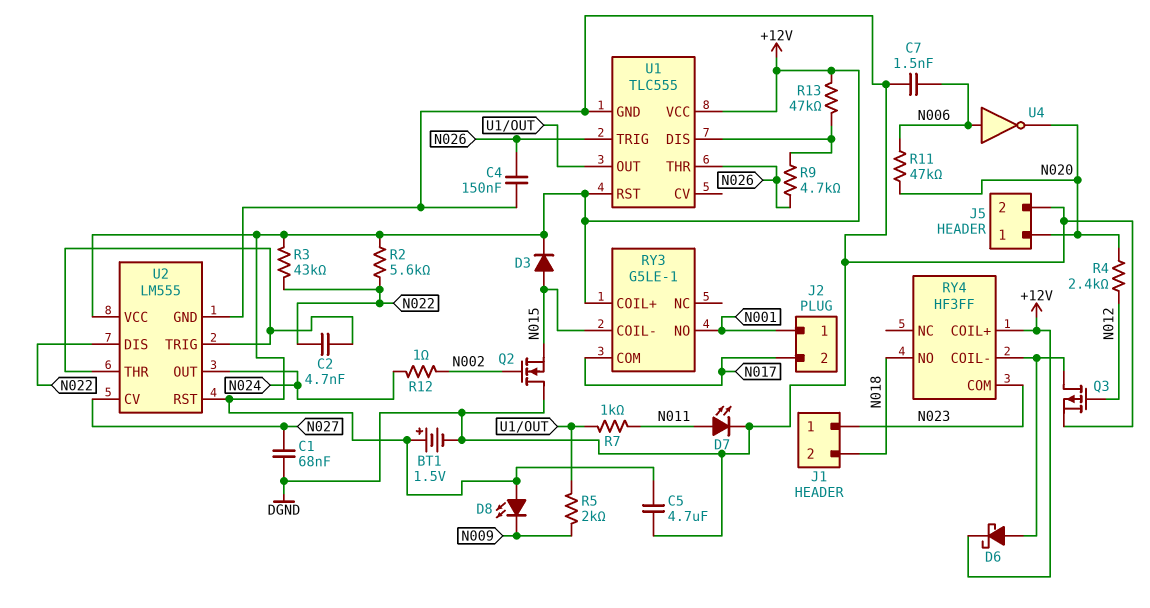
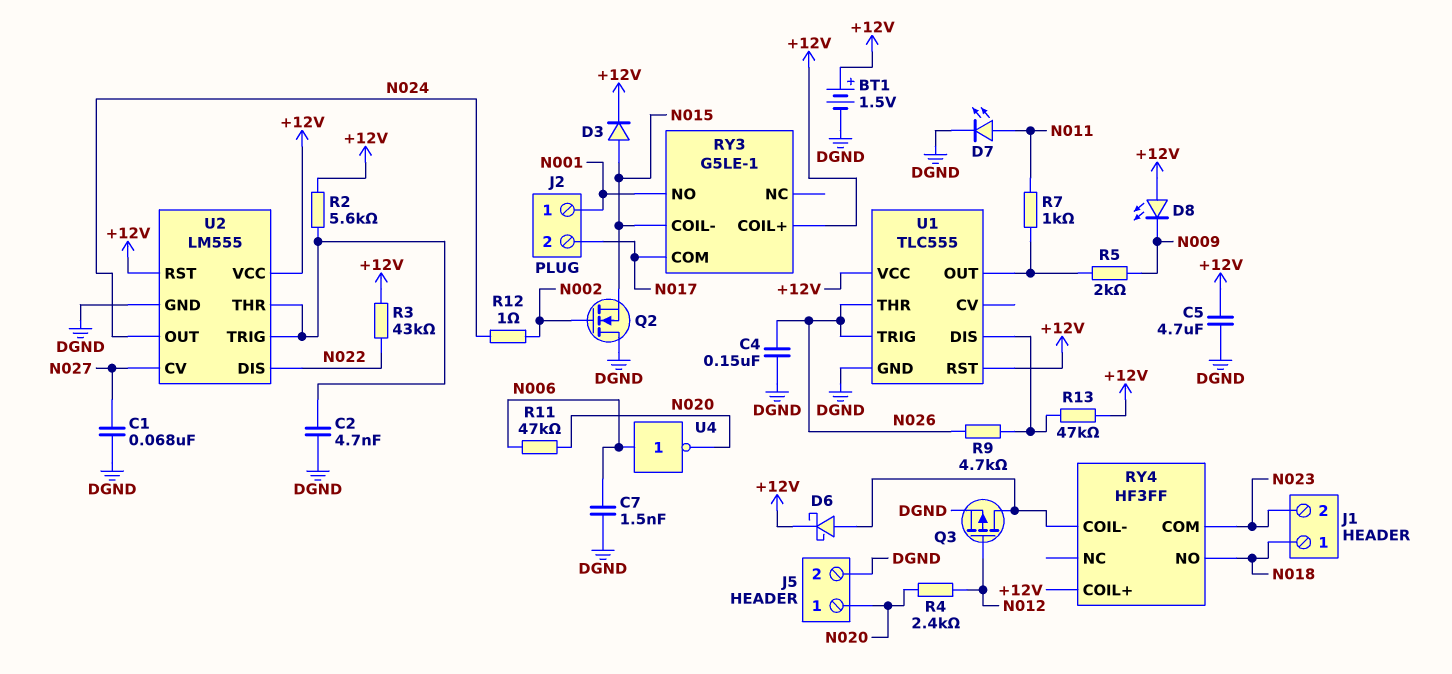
C2: 4.7nF (N022, U2/THR) -> 4.7nF (DGND, U2/THR)
J1 pin 1: N023 -> N018
J1 pin 2: N018 -> N023
R2: 5.6k (+12V, N022) -> 5.6k (+12V, U2/THR)

